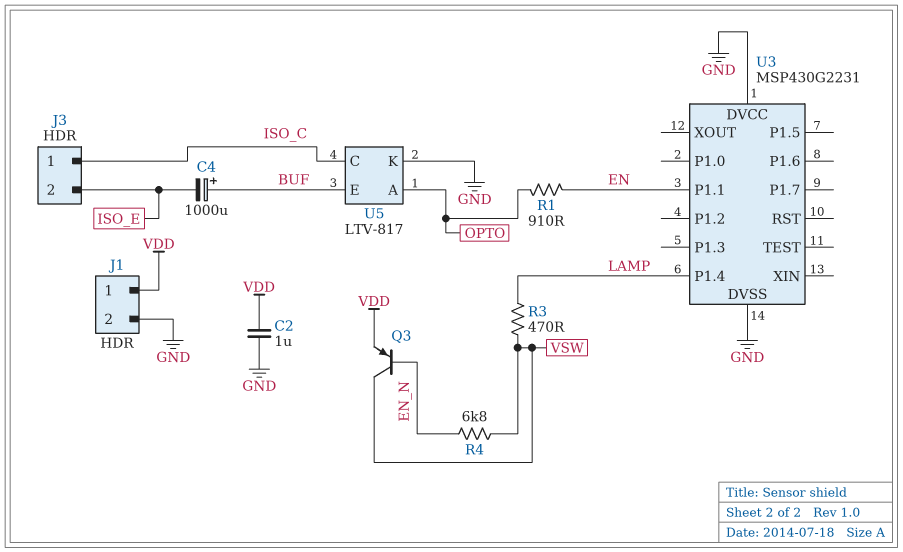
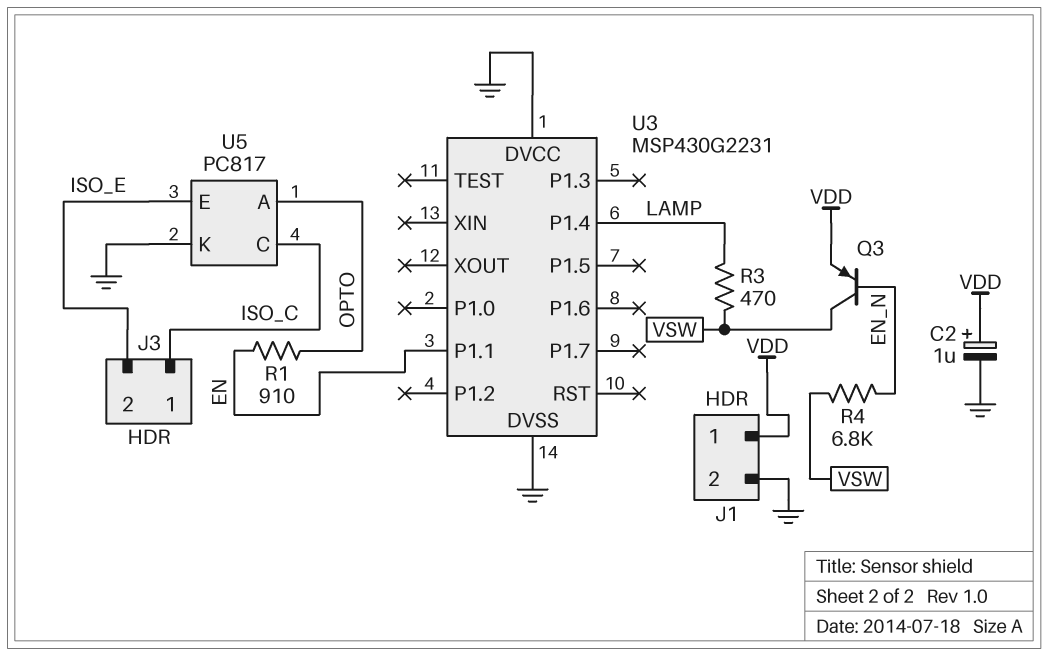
C2: 1uF (GND, VDD) -> 1uF (plus VDD, minus GND)
C4: 1000uF (plus BUF, minus ISO_E) -> none
U5: LTV-817 -> PC817
U5 pin E: BUF -> ISO_E

